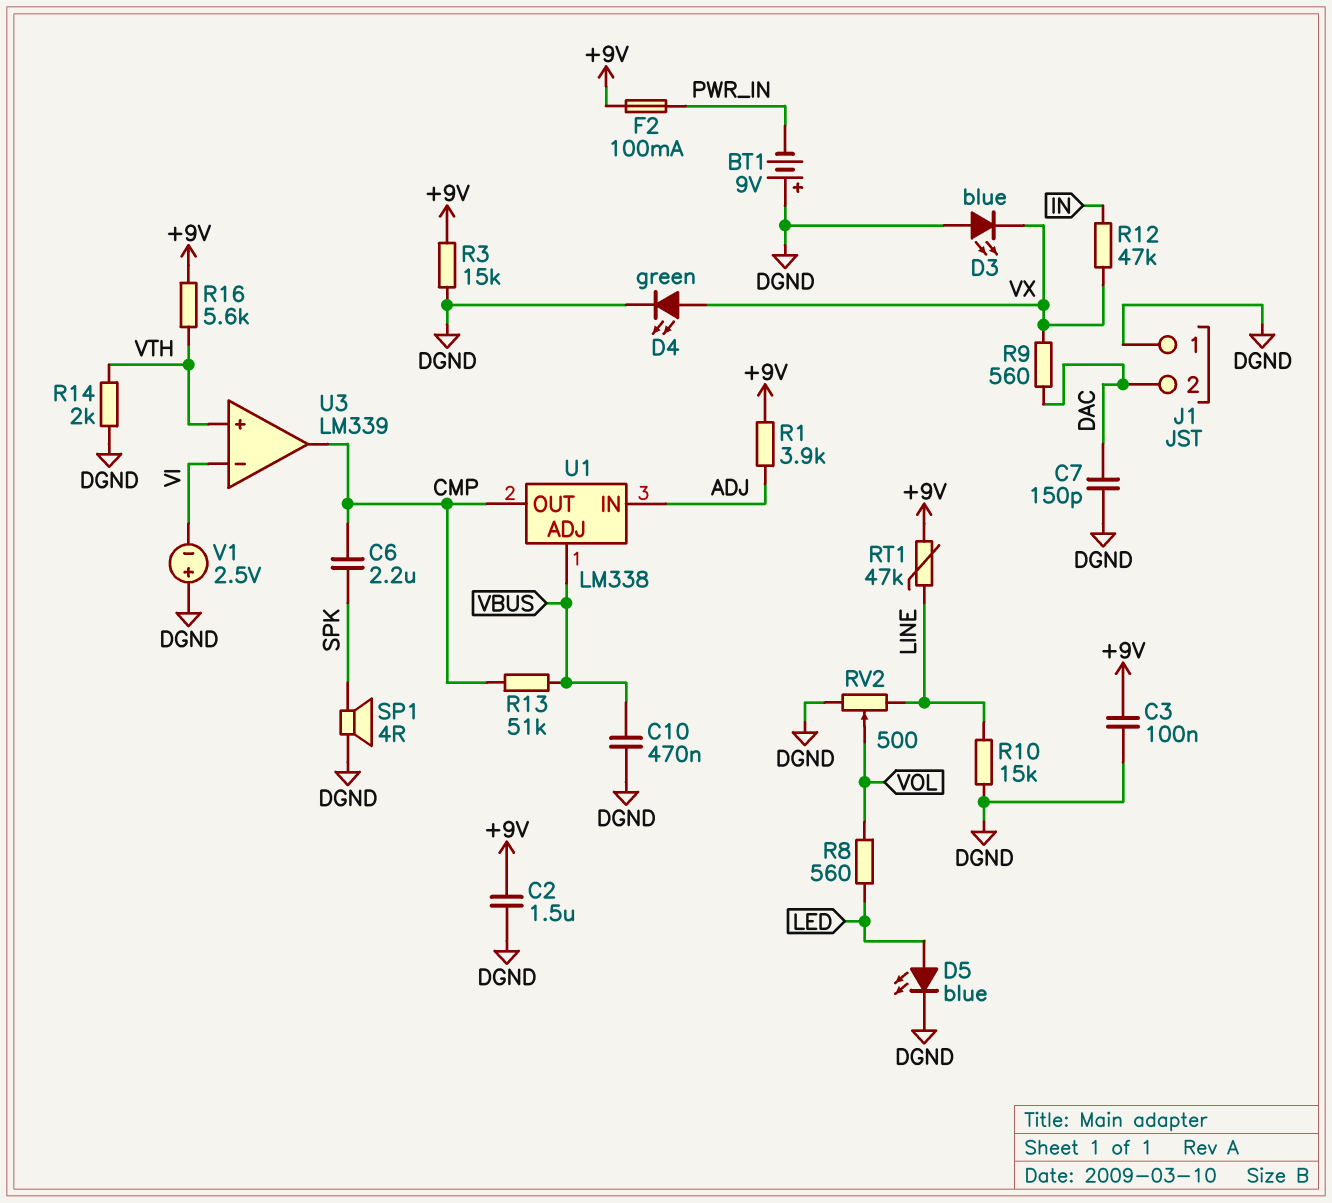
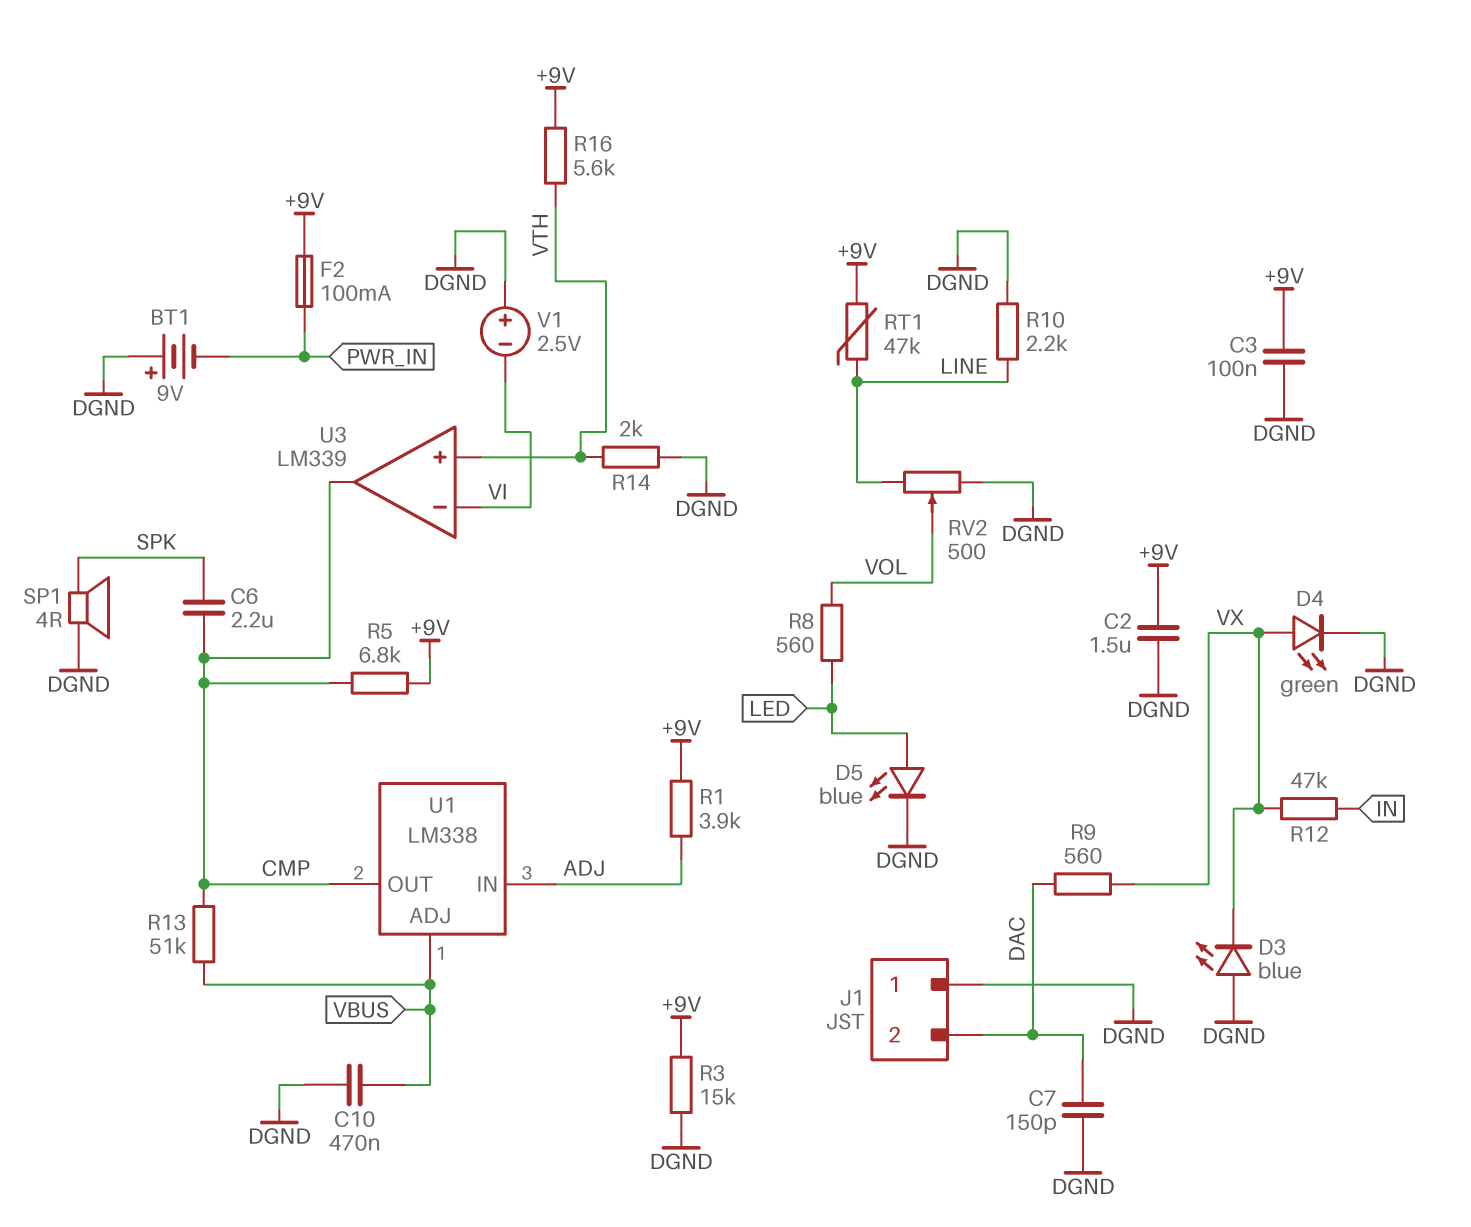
R5: none -> 6.8k (+9V, CMP)
R10: 15k (DGND, LINE) -> 2.2k (DGND, LINE)

